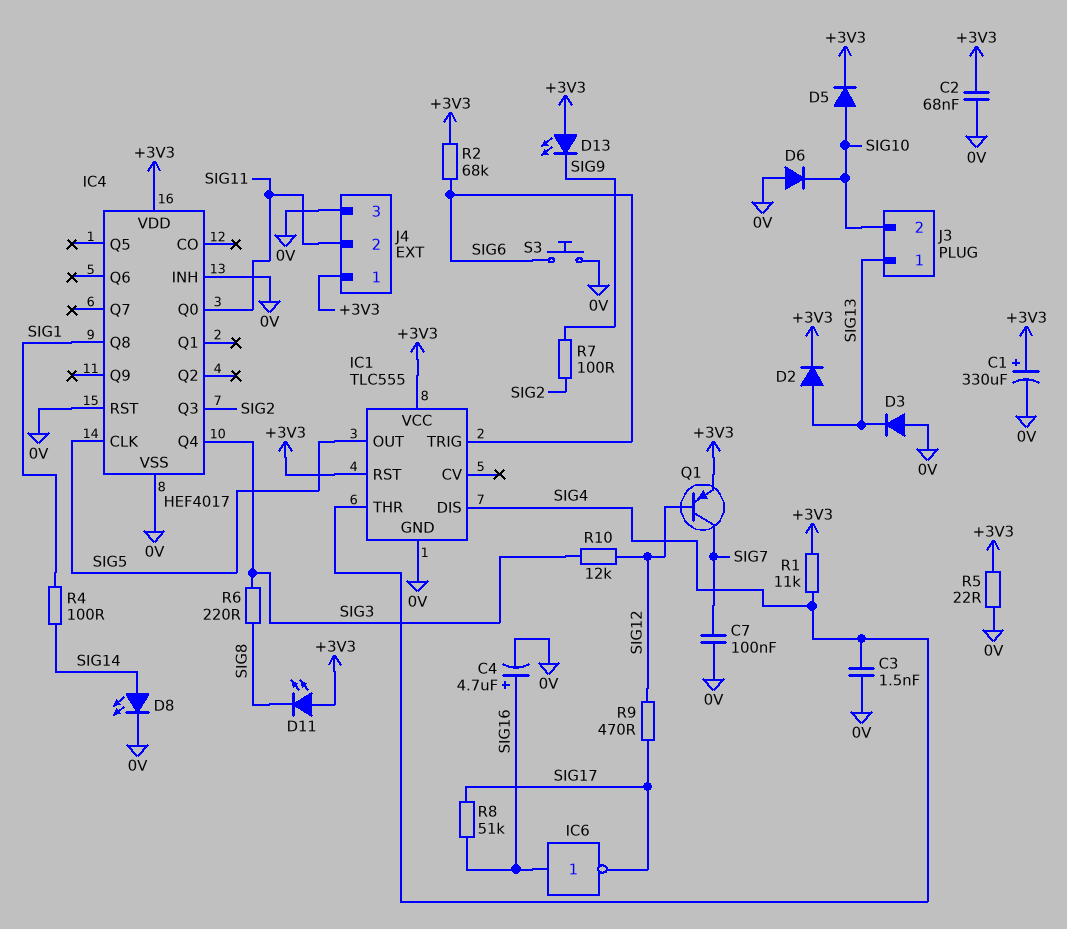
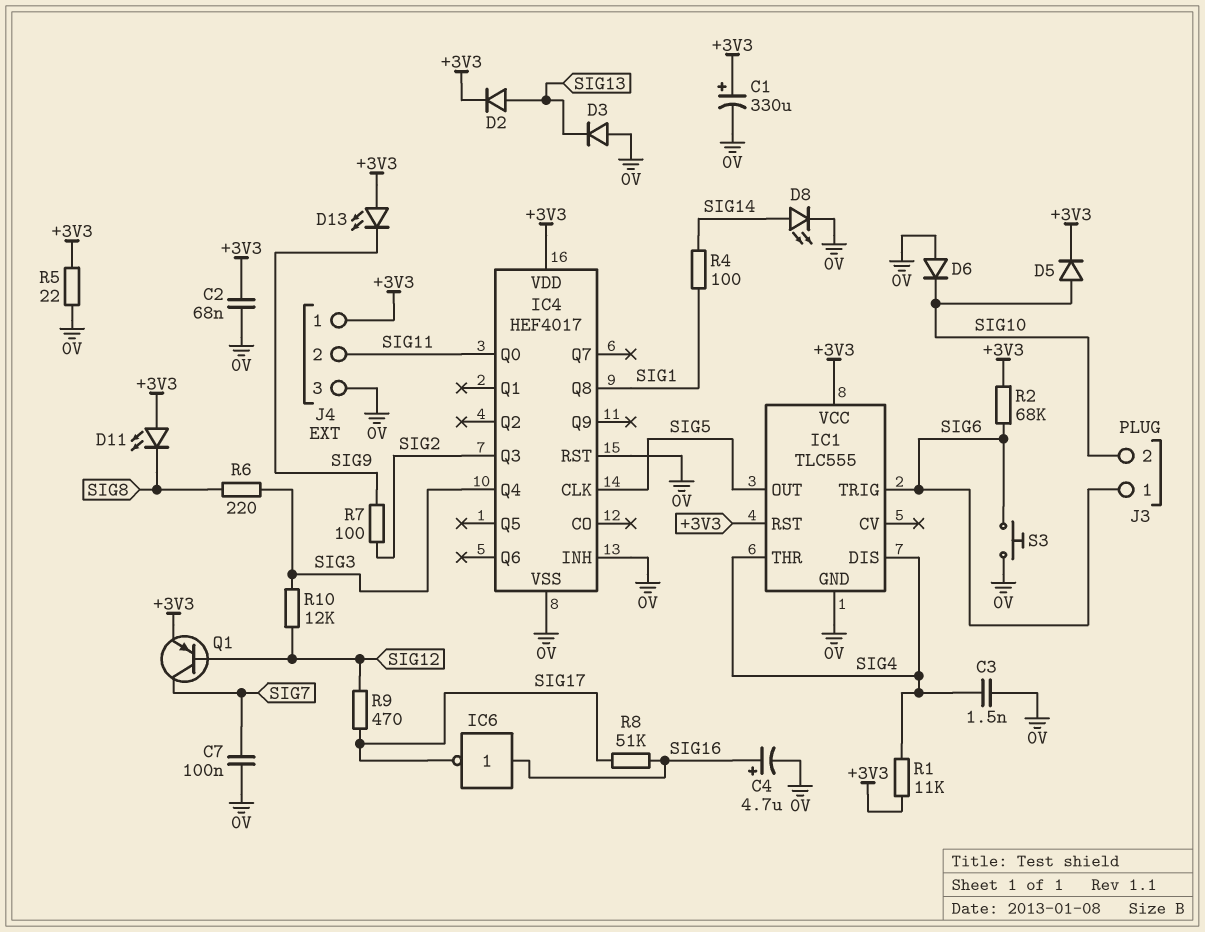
J3 pin 1: SIG13 -> SIG6

